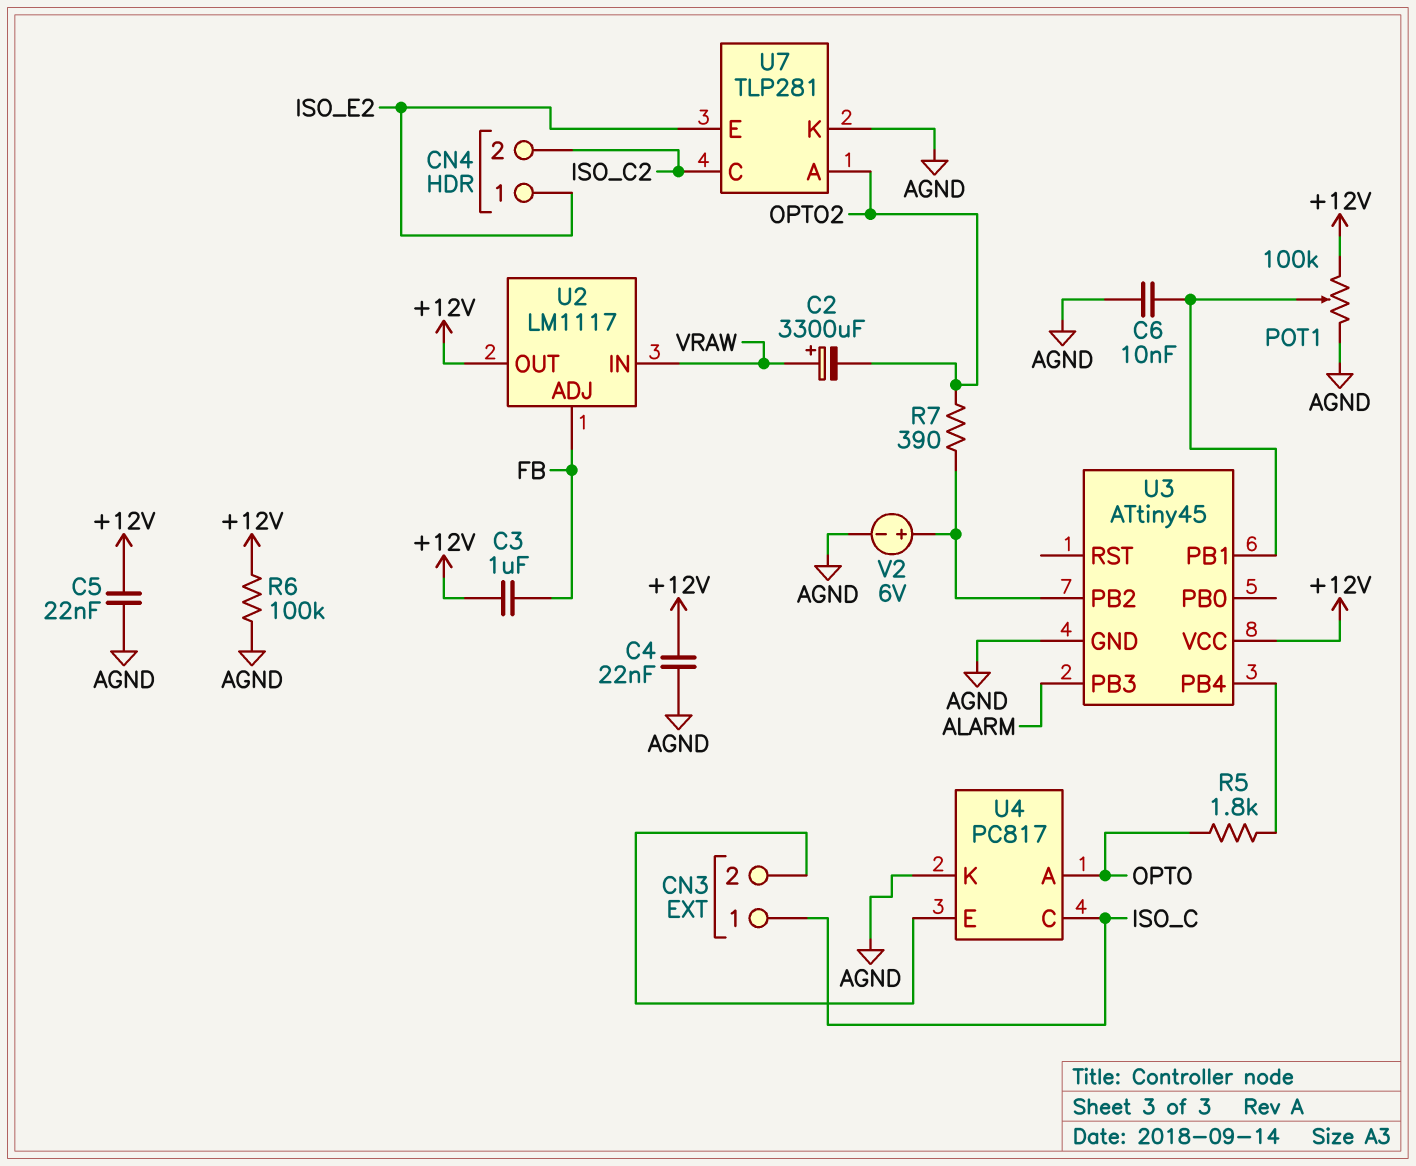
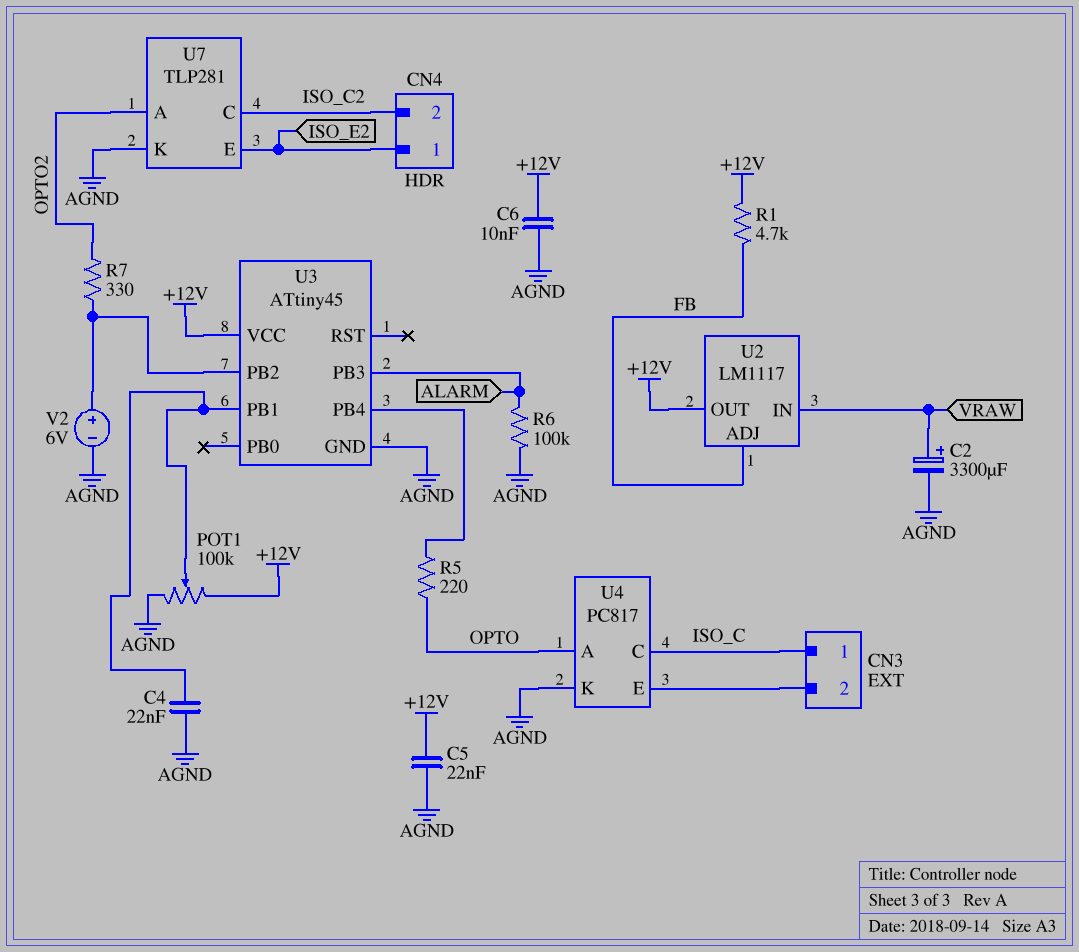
C2: 3300uF (plus VRAW, minus OPTO2) -> 3300uF (plus VRAW, minus AGND)
C3: 1uF (+12V, FB) -> none
C4: 22nF (+12V, AGND) -> 22nF (AGND, U3/PB1)
C6: 10nF (AGND, U3/PB1) -> 10nF (+12V, AGND)
R1: none -> 4.7k (+12V, FB)
R5: 1.8k (OPTO, U3/PB4) -> 220 (OPTO, U3/PB4)
R6: 100k (+12V, AGND) -> 100k (AGND, ALARM)
R7: 390 (OPTO2, U3/PB2) -> 330 (OPTO2, U3/PB2)

